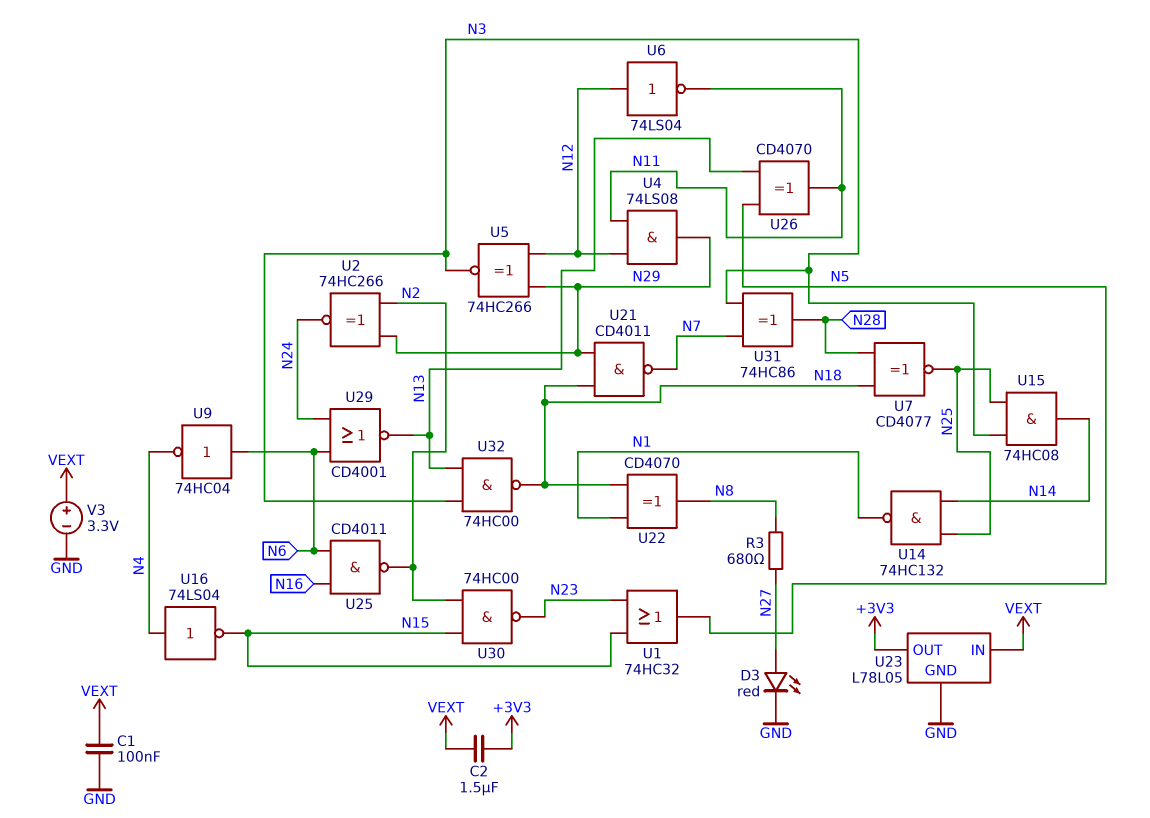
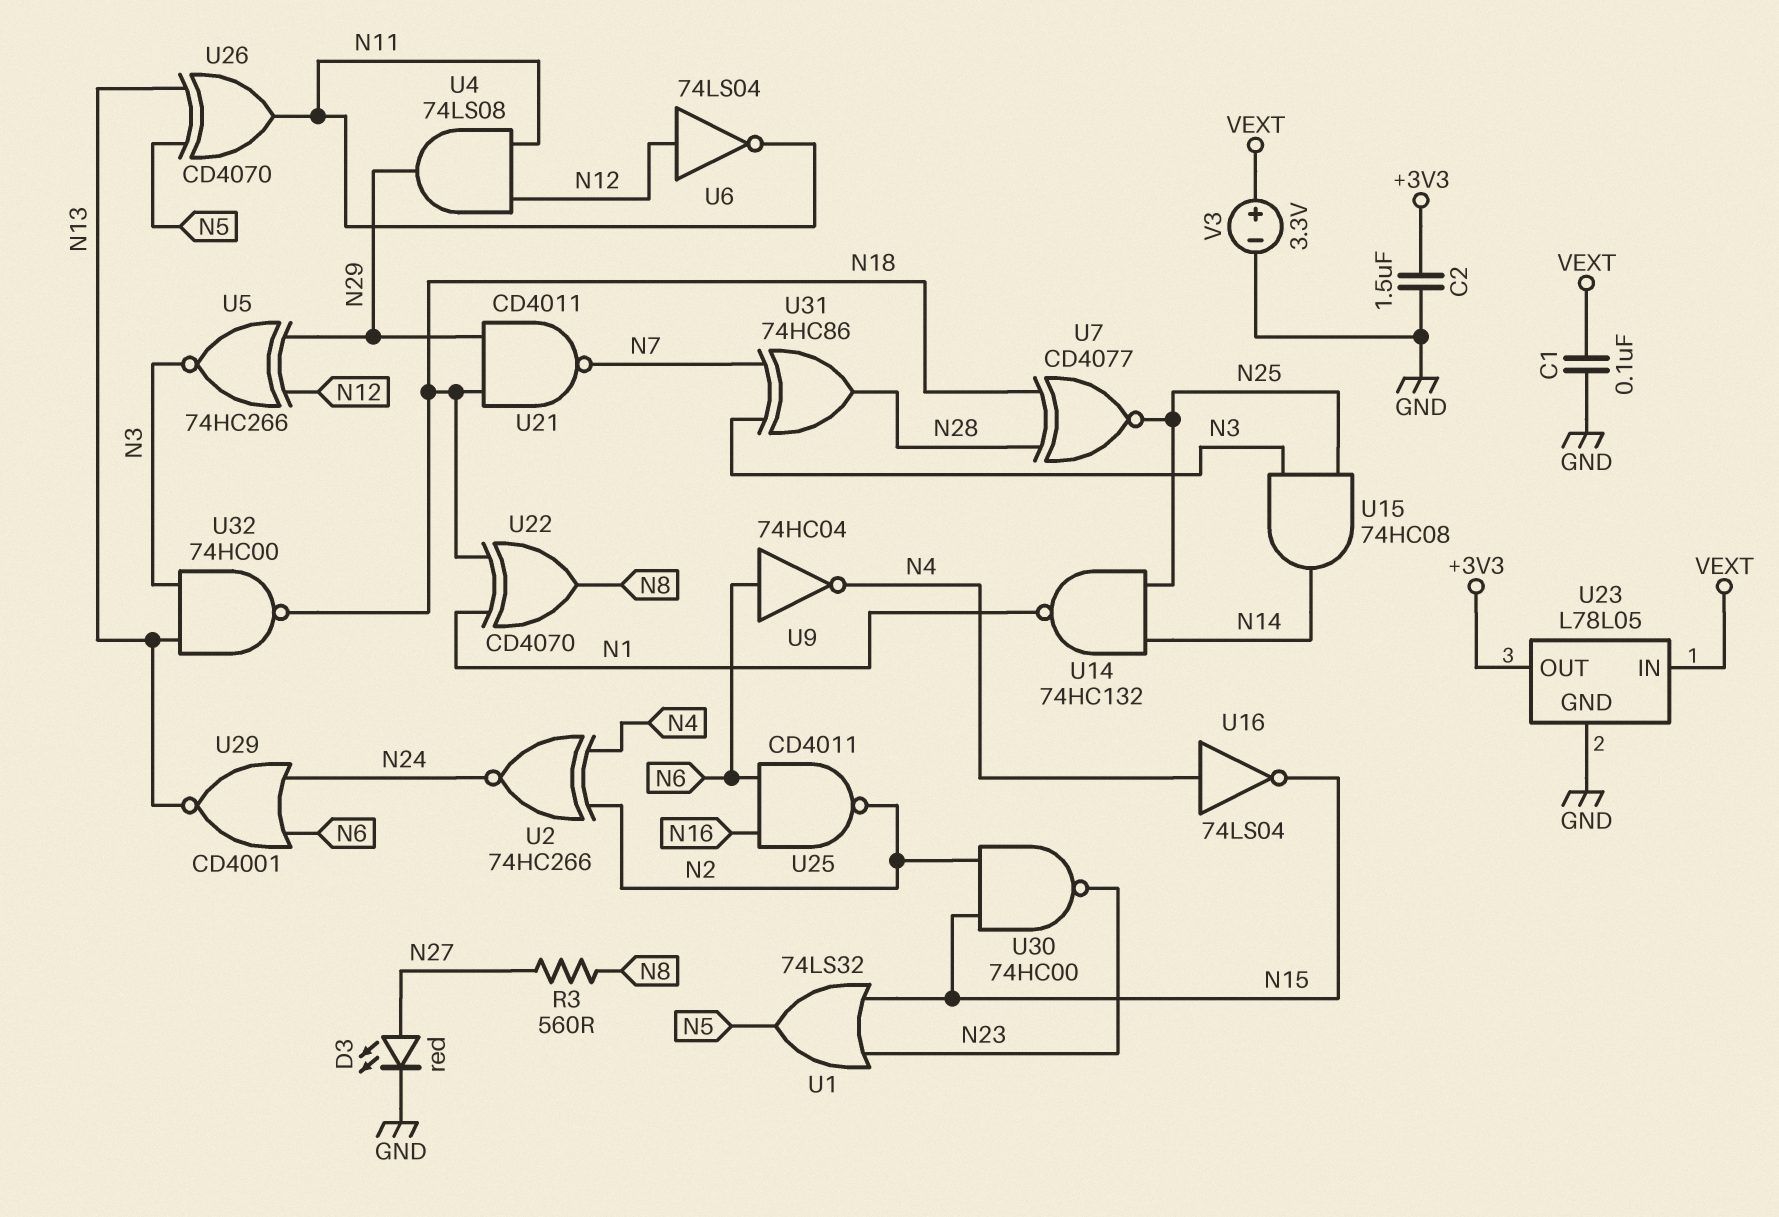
C2: 1.5uF (+3V3, VEXT) -> 1.5uF (+3V3, GND)
R3: 680 (N8, N27) -> 560 (N8, N27)
U1: OR 74HC32 (in N15, in N23, out N5) -> OR 74LS32 (in N15, in N23, out N5)
U2: XNOR 74HC266 (in N2, in N29, out N24) -> XNOR 74HC266 (in N2, in N4, out N24)

